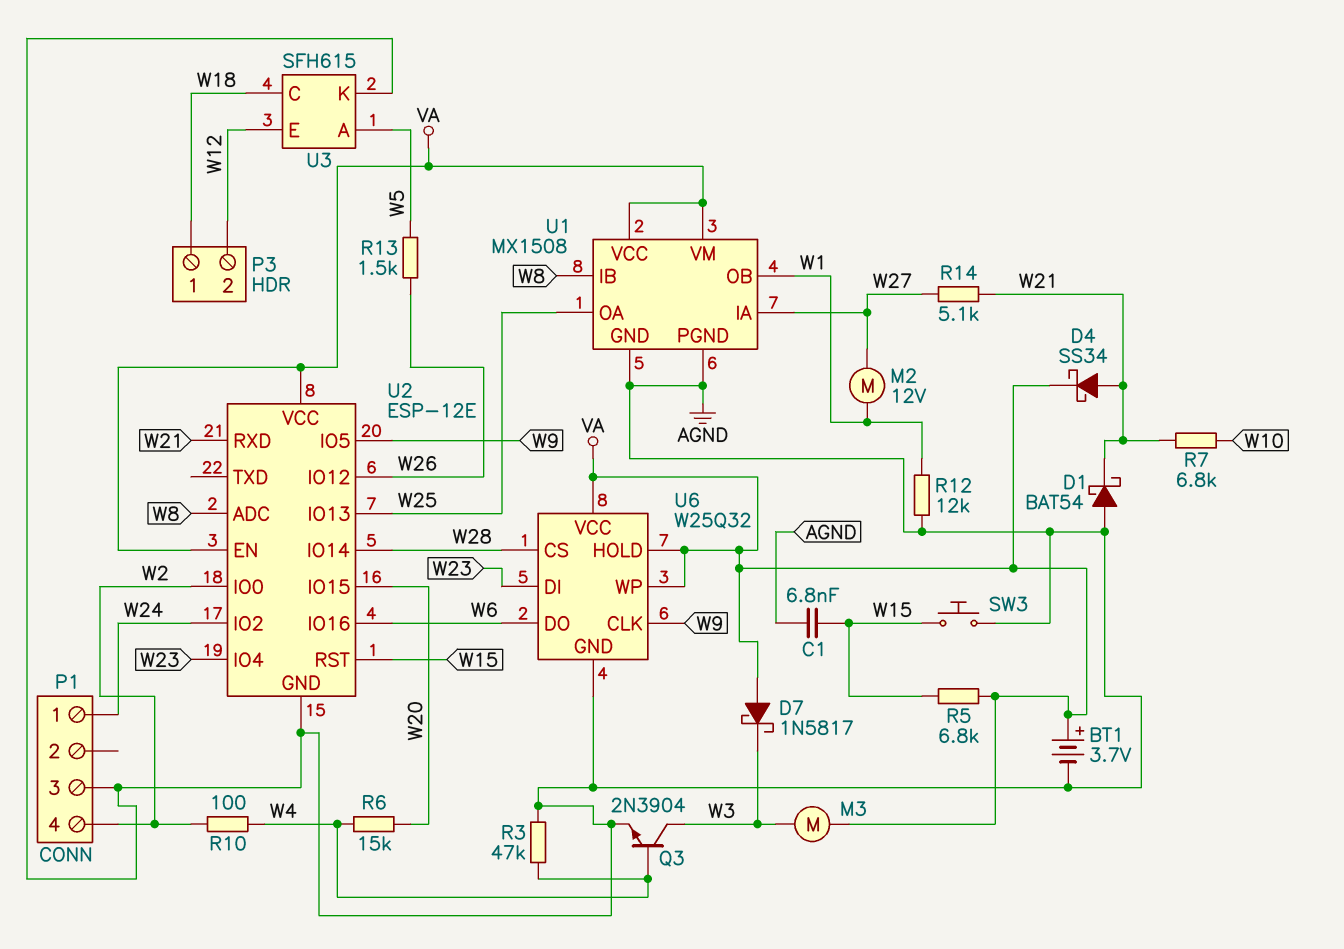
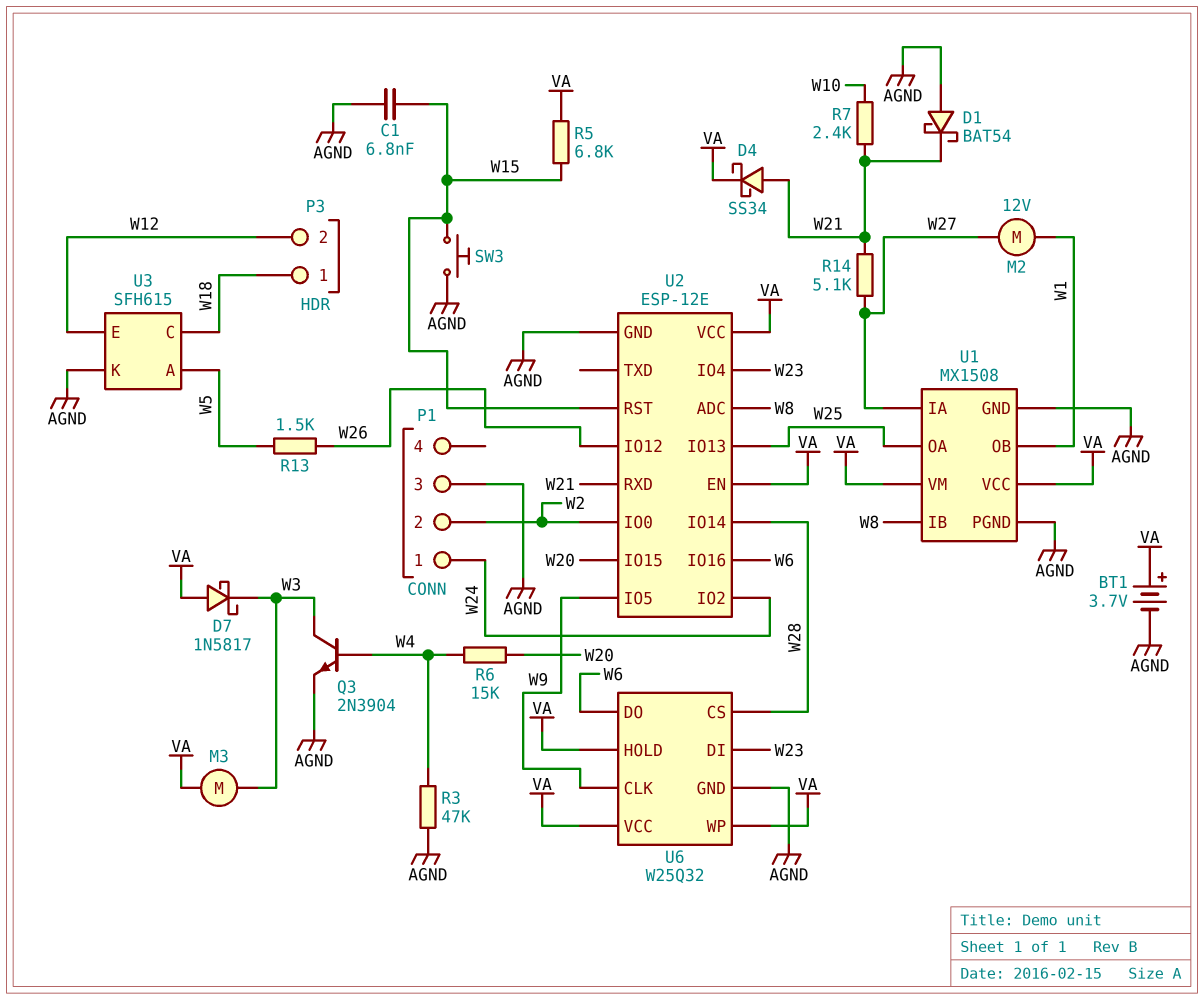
P1 pin 2: none -> W2
P1 pin 4: W2 -> none
R7: 6.8k (W10, W21) -> 2.4k (W10, W21)
R10: 100 (W2, W4) -> none
R12: 12k (AGND, W1) -> none

